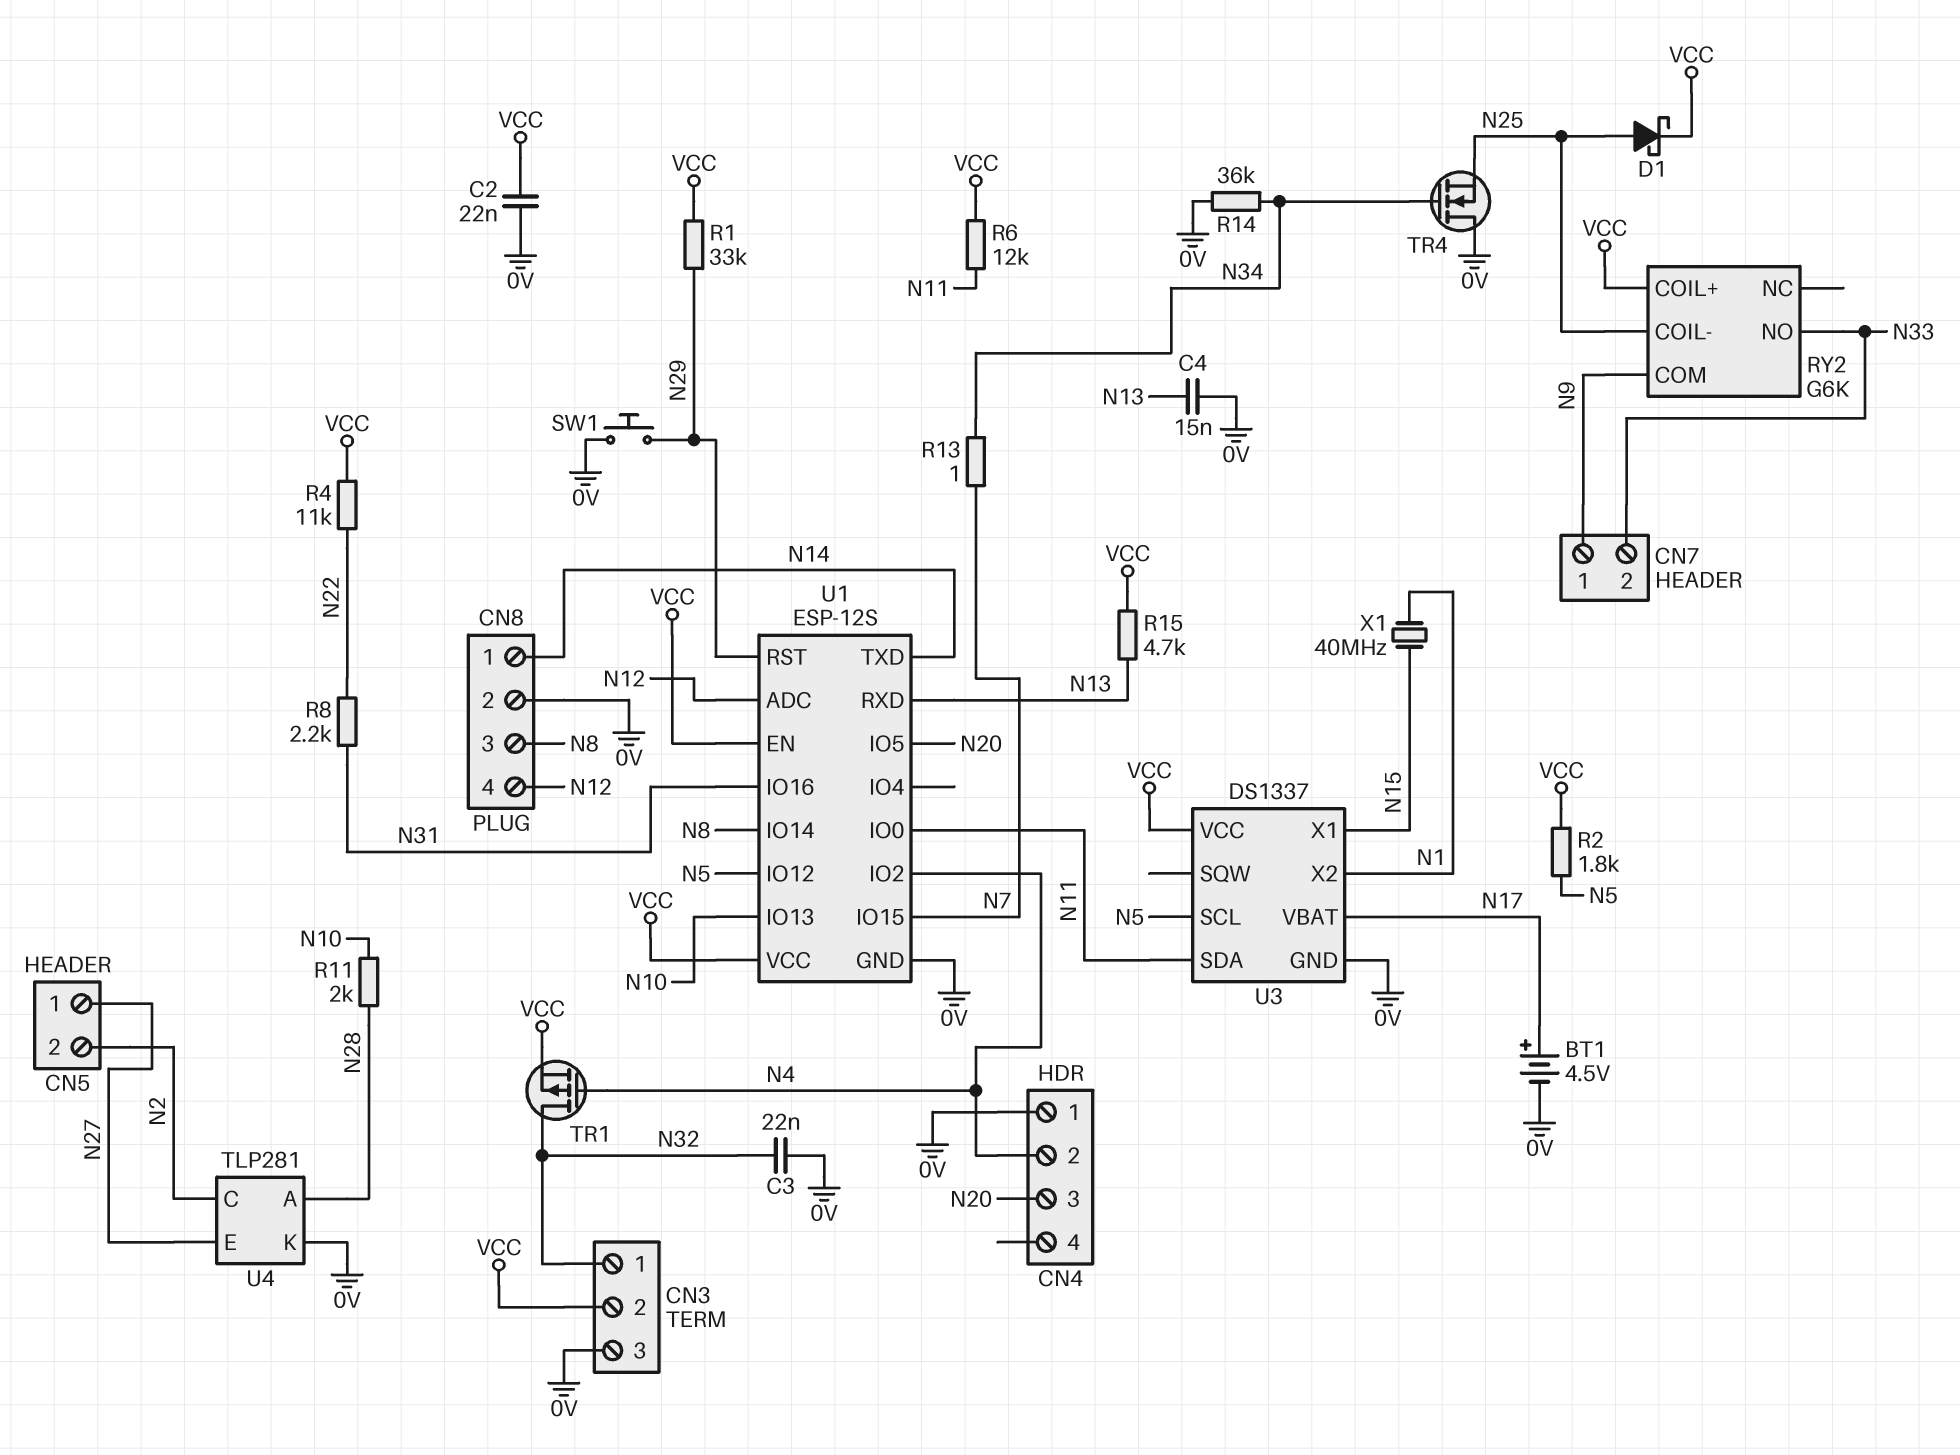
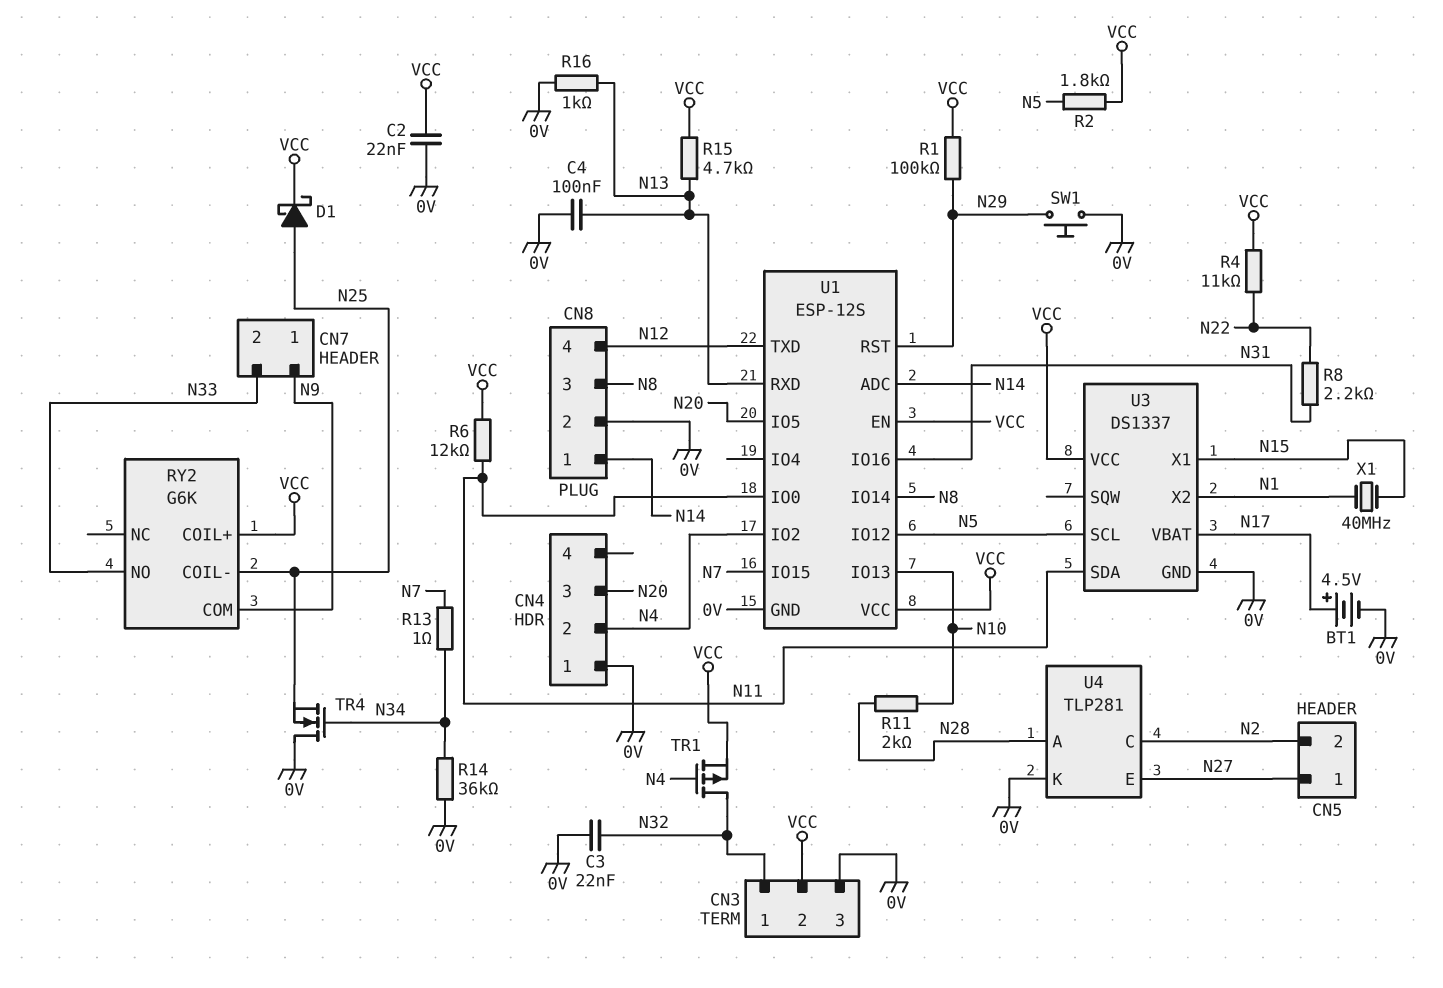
C4: 15nF (0V, N13) -> 100nF (0V, N13)
R1: 33k (N29, VCC) -> 100k (N29, VCC)
R16: none -> 1k (0V, N13)
U1 pin ADC: N12 -> N14
U1 pin TXD: N14 -> N12

